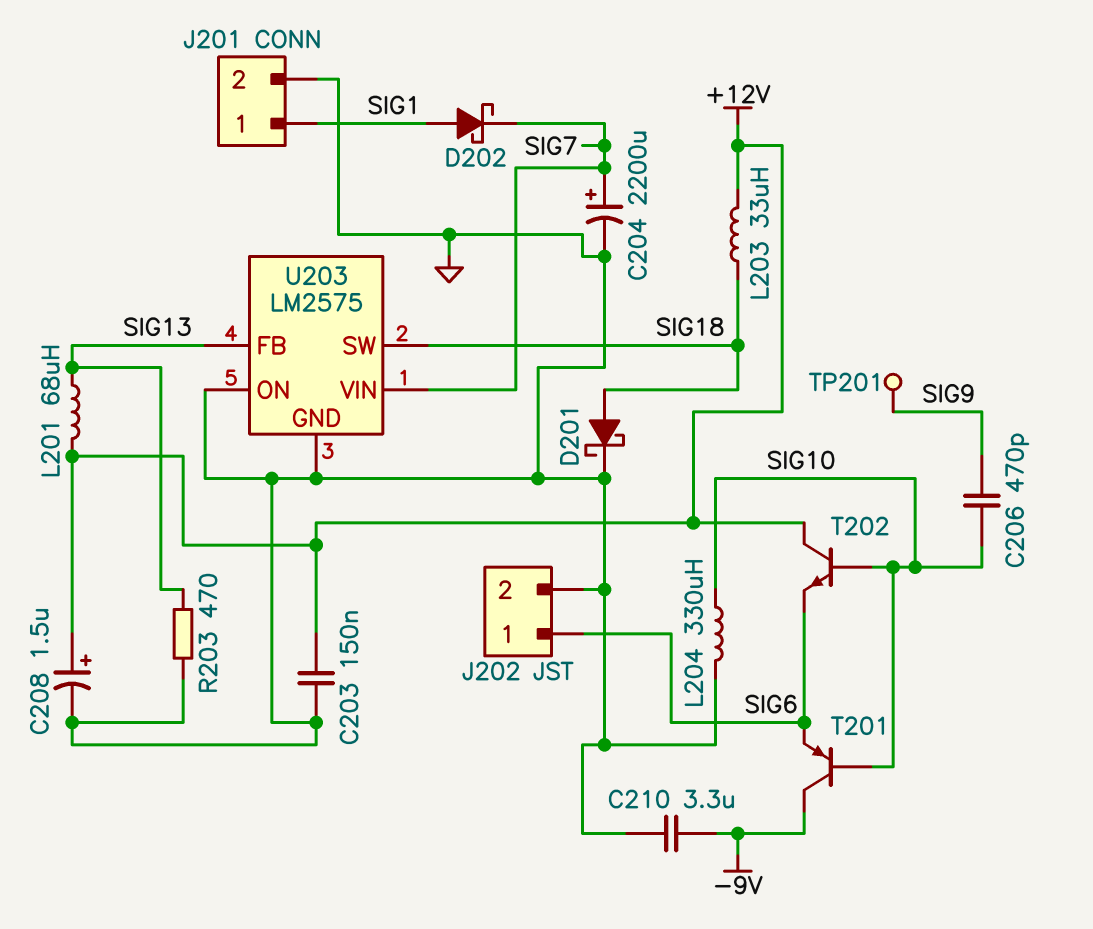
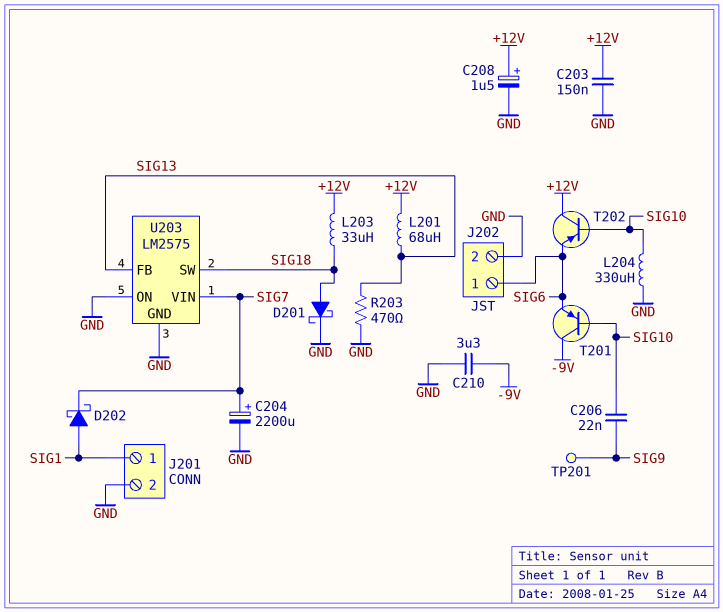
C206: 470pF (SIG9, SIG10) -> 22nF (SIG9, SIG10)
T202: NPN (B SIG10, C +12V, E SIG6) -> PNP (B SIG10, C +12V, E SIG6)

